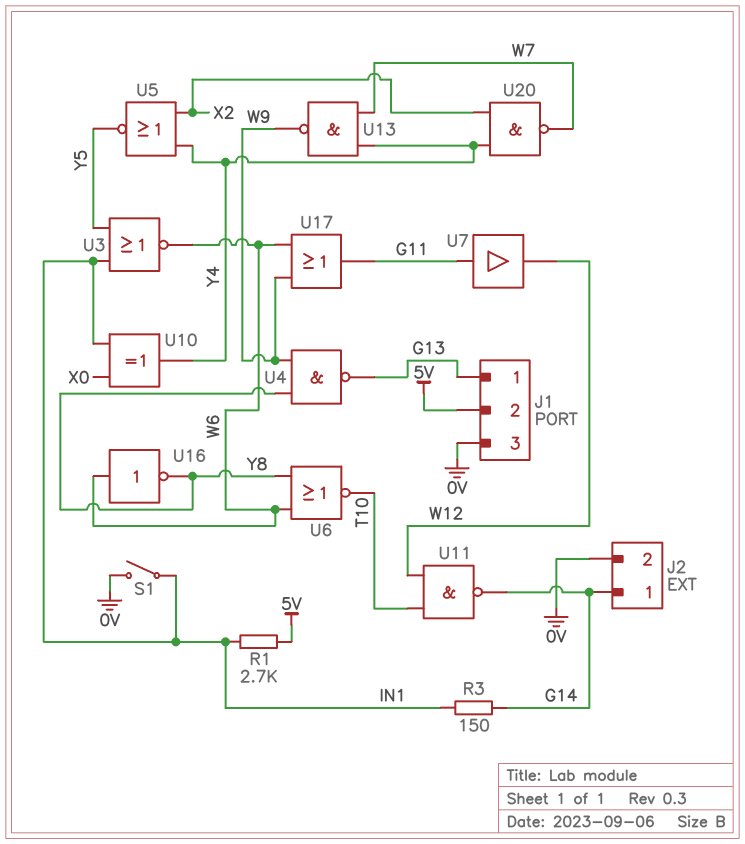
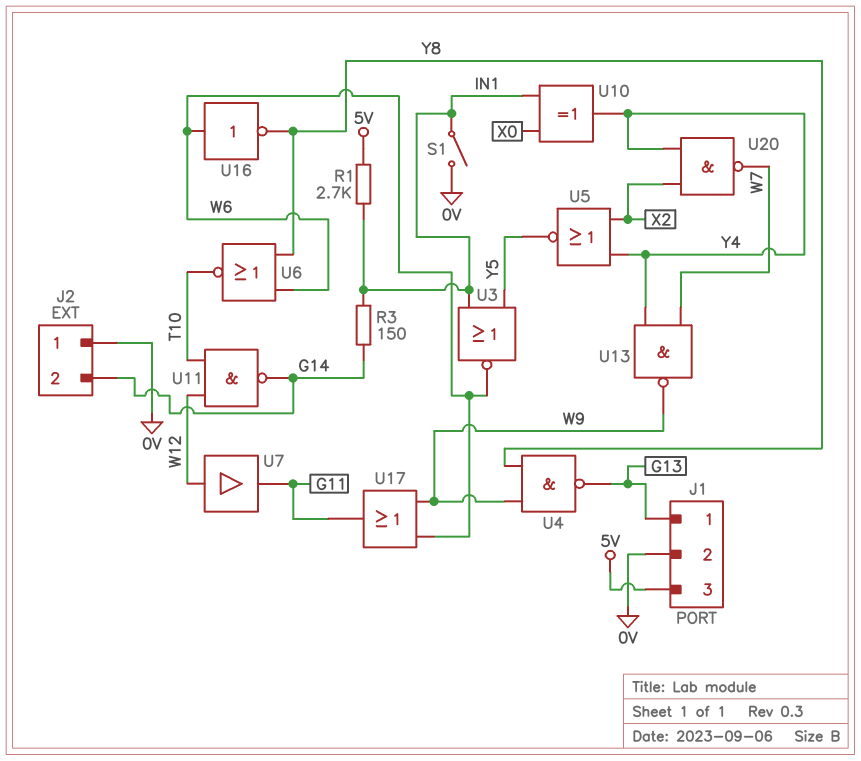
J1 pin 2: 5V -> 0V
J1 pin 3: 0V -> 5V
J2 pin 1: G14 -> 0V
J2 pin 2: 0V -> G14
U7: buffer (in G11, out W12) -> buffer (in W12, out G11)

